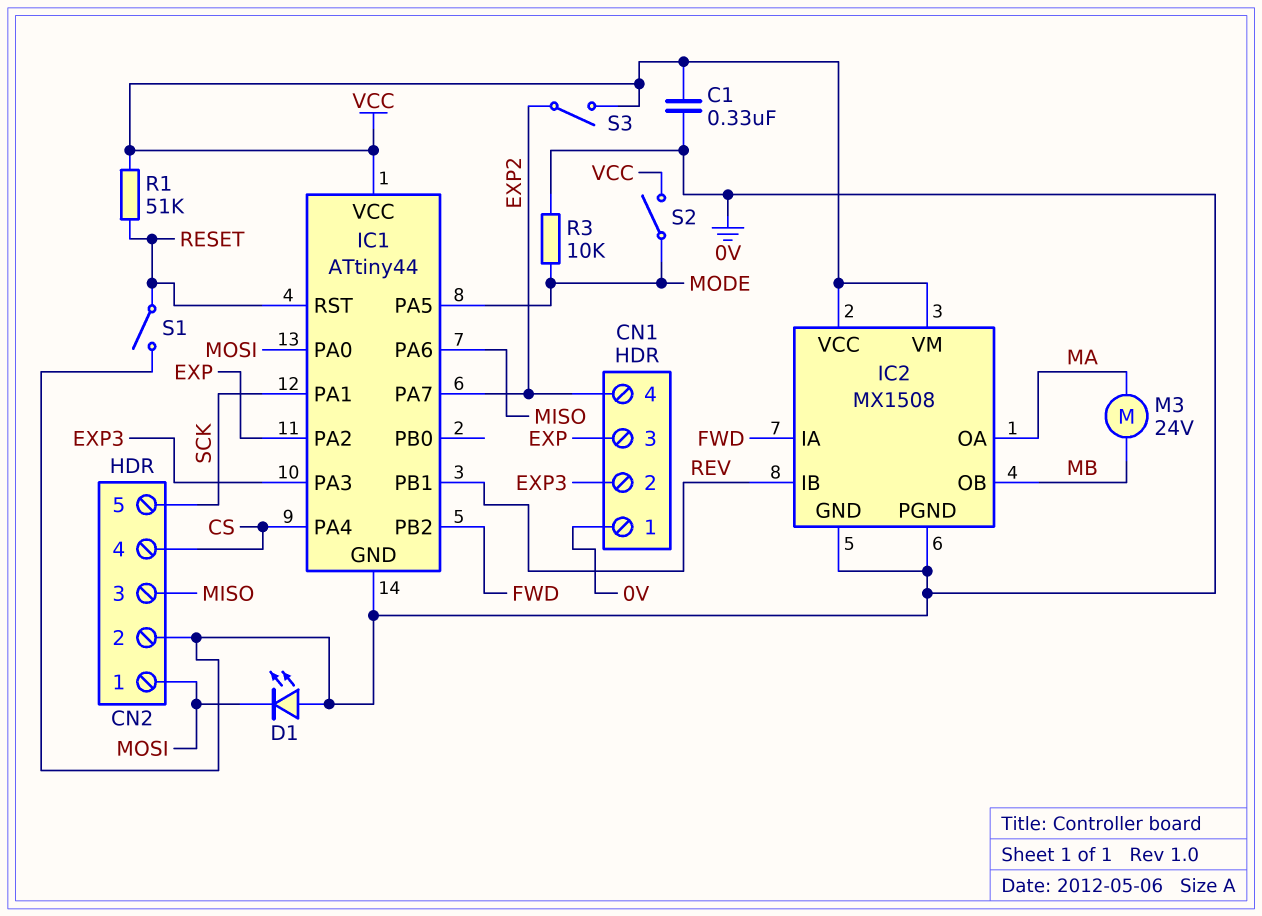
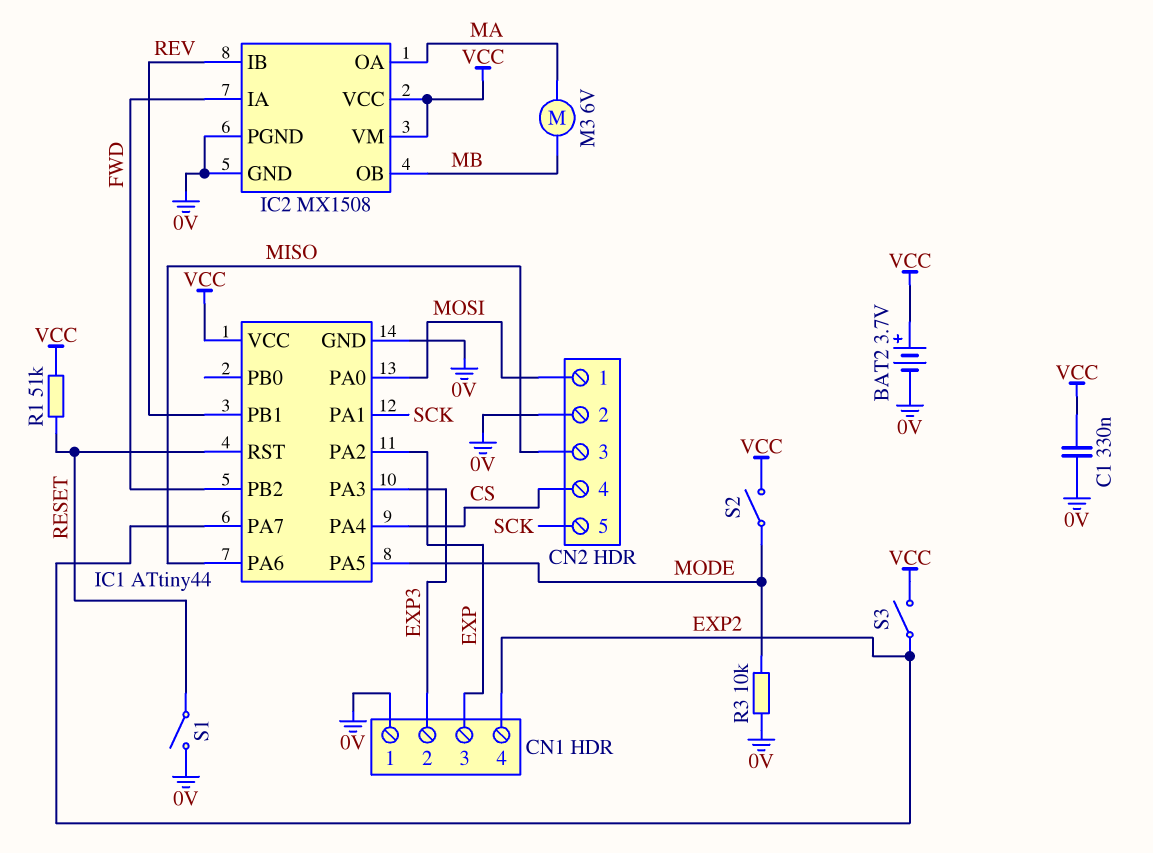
BAT2: none -> 3.7V (plus VCC, minus 0V)
D1: LED (A 0V, K MOSI) -> none
M3: motor 24V (MA, MB) -> motor 6V (MA, MB)

